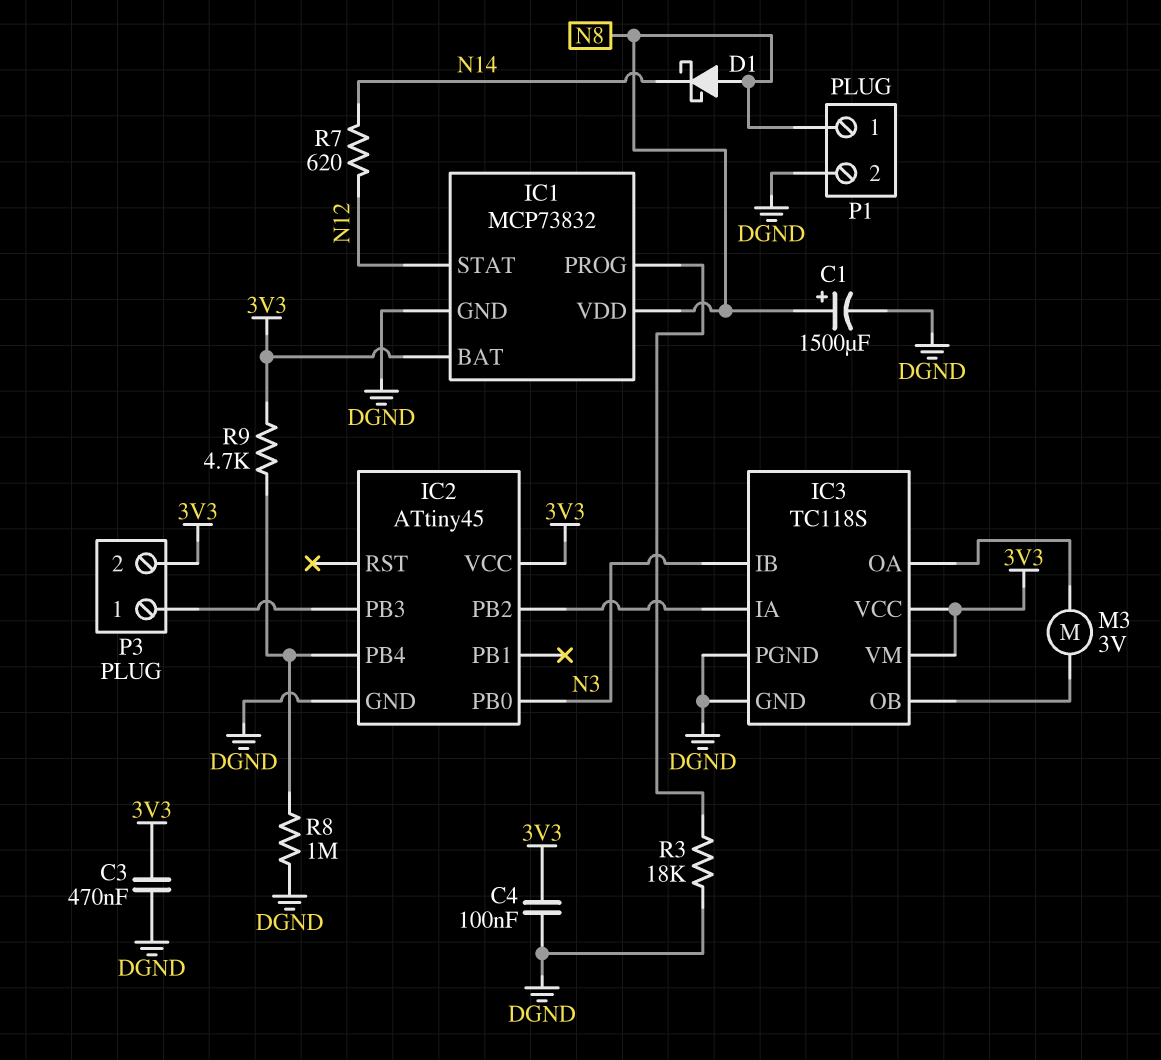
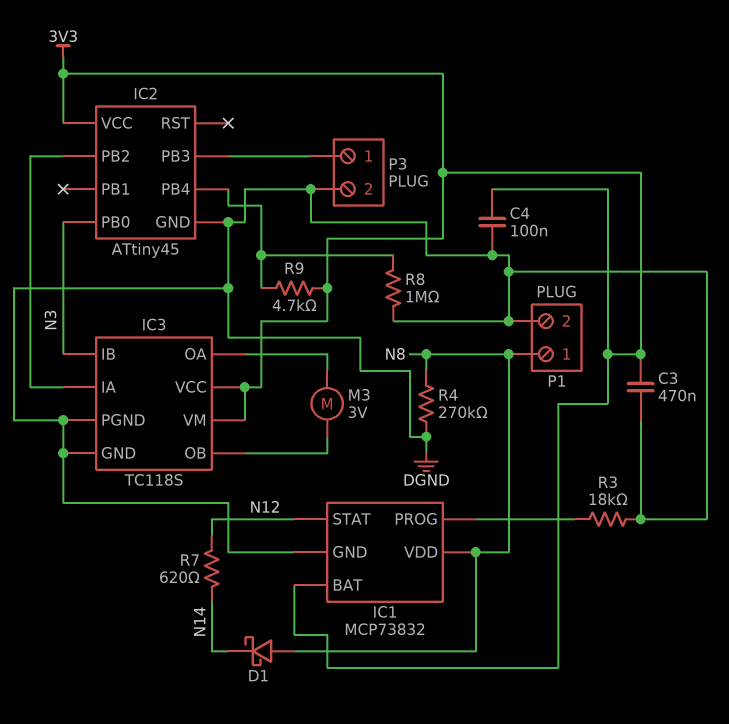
C1: 1500uF (plus N8, minus DGND) -> none
P3 pin 2: 3V3 -> DGND
R4: none -> 270k (DGND, N8)

